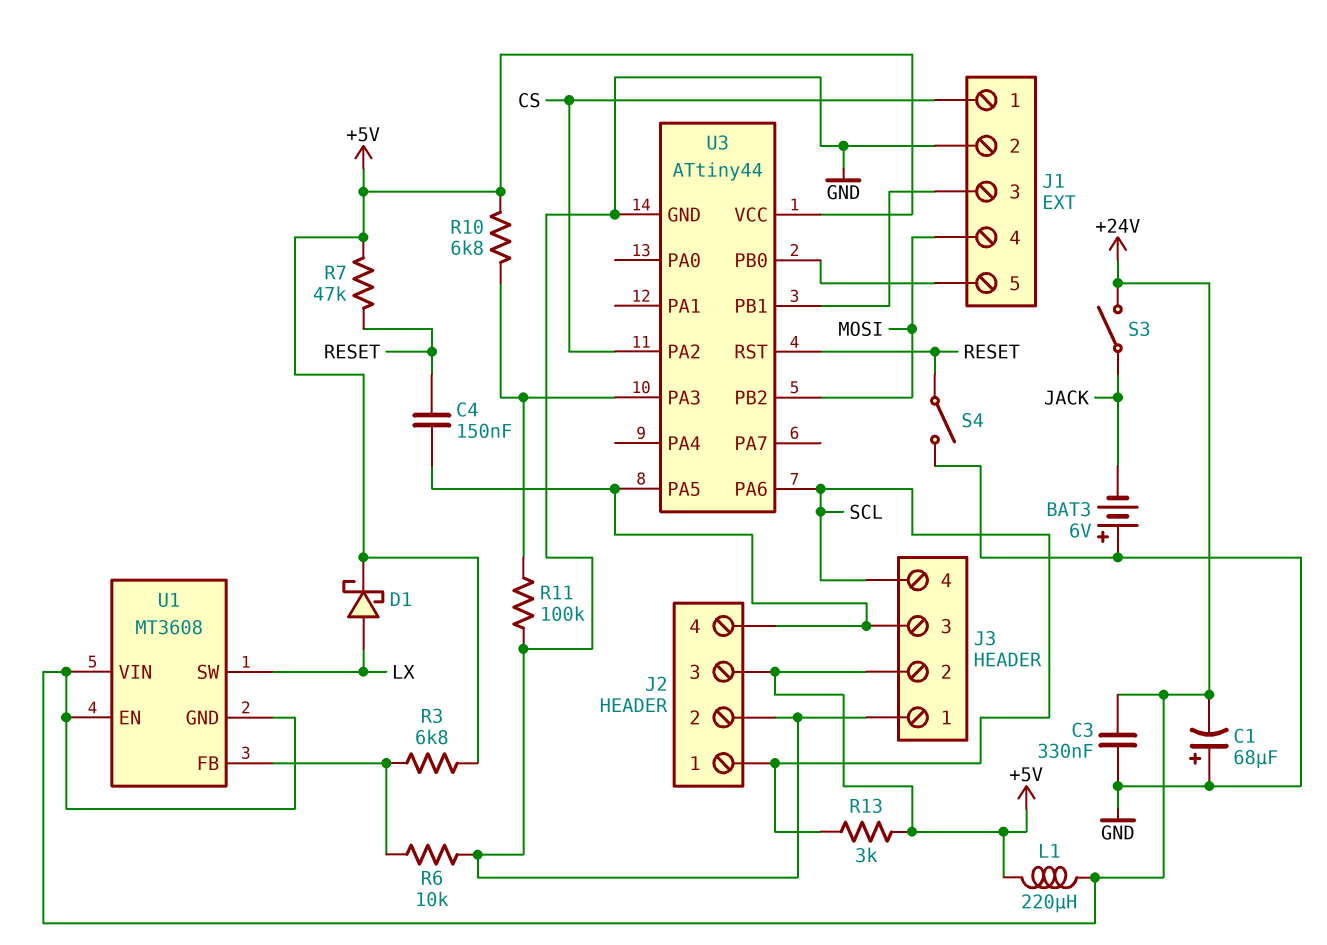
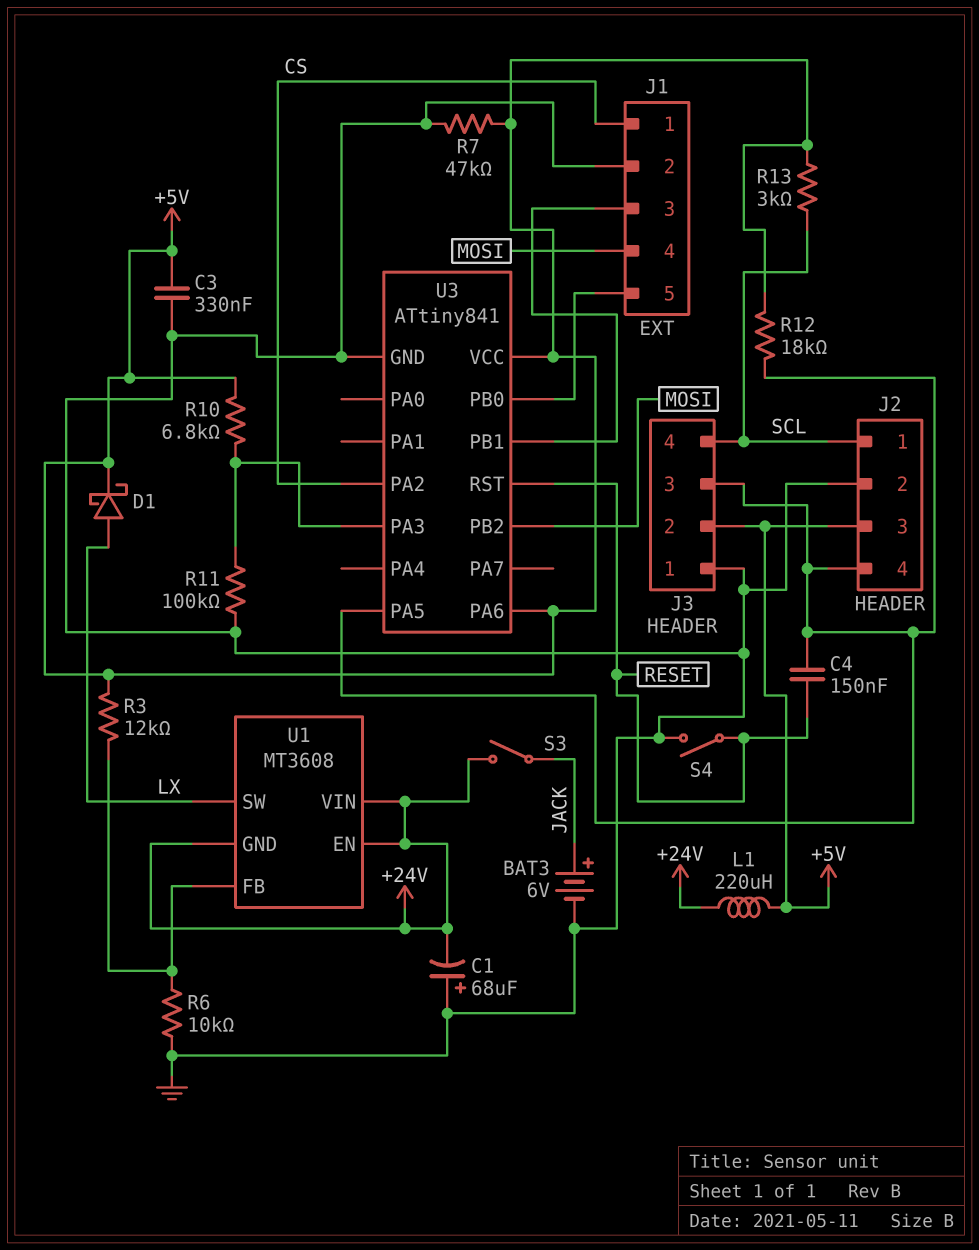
BAT3: 6V (plus GND, minus JACK) -> 6V (plus JACK, minus GND)
C3: 330nF (+24V, GND) -> 330nF (+5V, GND)
R3: 6.8k (+5V, U1/FB) -> 12k (+5V, U1/FB)
R7: 47k (+5V, RESET) -> 47k (+5V, GND)
R12: none -> 18k (+5V, J2/4)
U3: ATtiny44 -> ATtiny841
U3 pin PA6: SCL -> +5V

